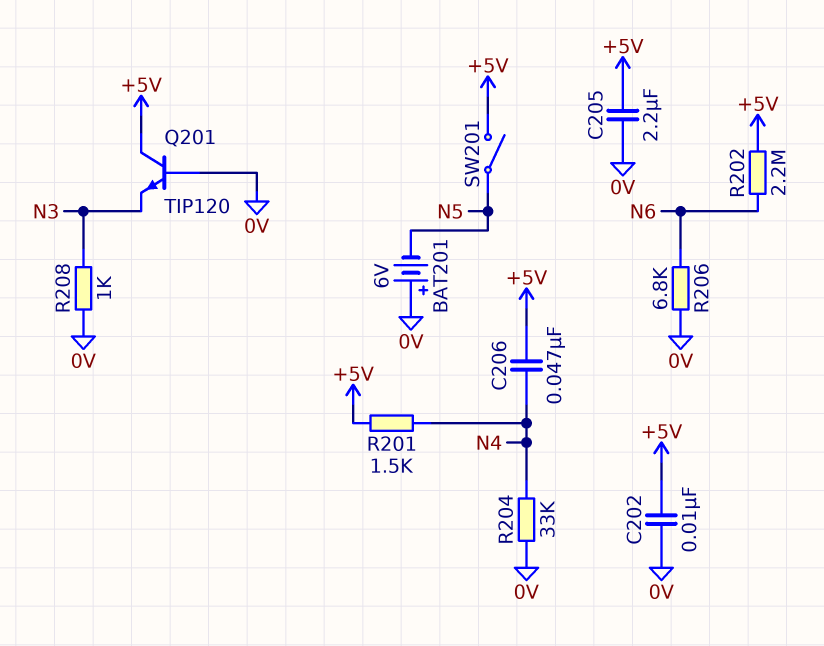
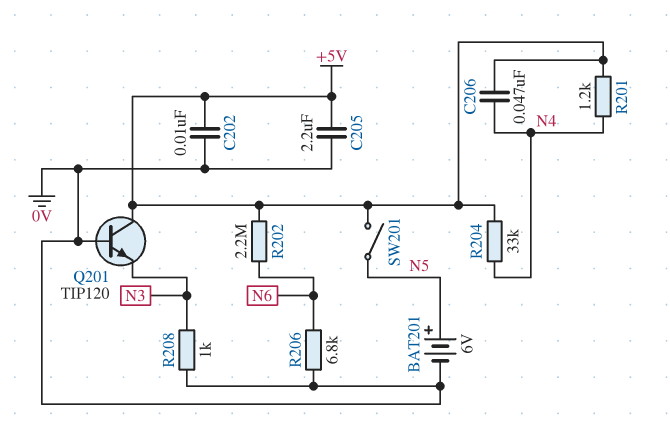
BAT201: 6V (plus 0V, minus N5) -> 6V (plus N5, minus 0V)
R201: 1.5k (+5V, N4) -> 1.2k (+5V, N4)
R204: 33k (0V, N4) -> 33k (+5V, N4)

